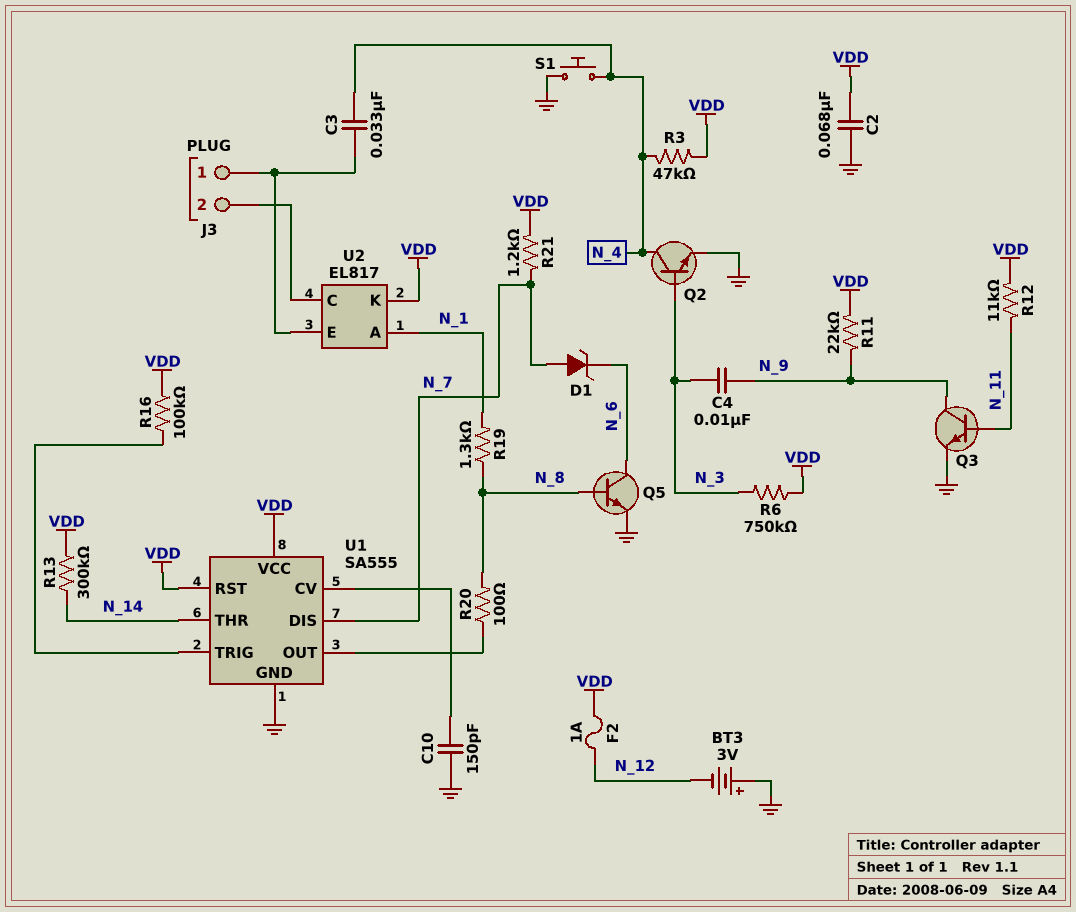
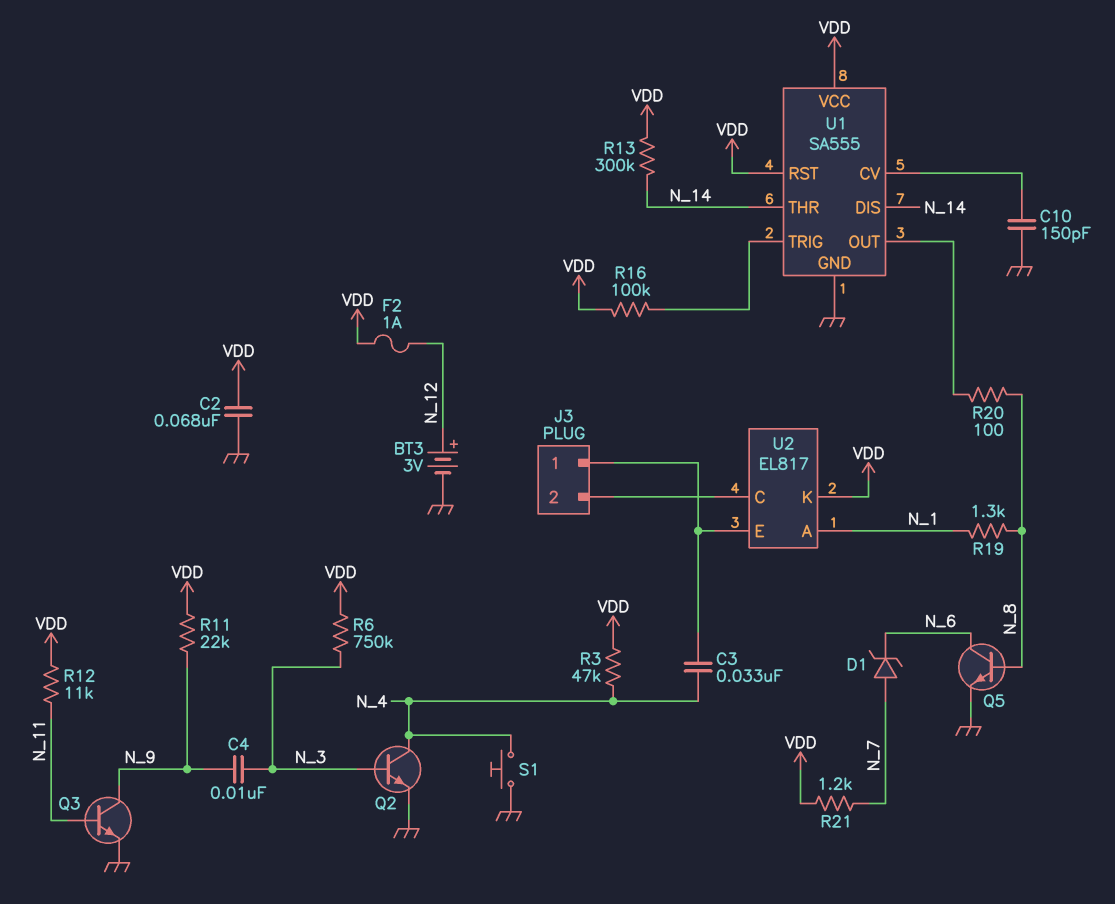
BT3: 3V (plus GND, minus N_12) -> 3V (plus N_12, minus GND)
U1 pin DIS: N_7 -> N_14

